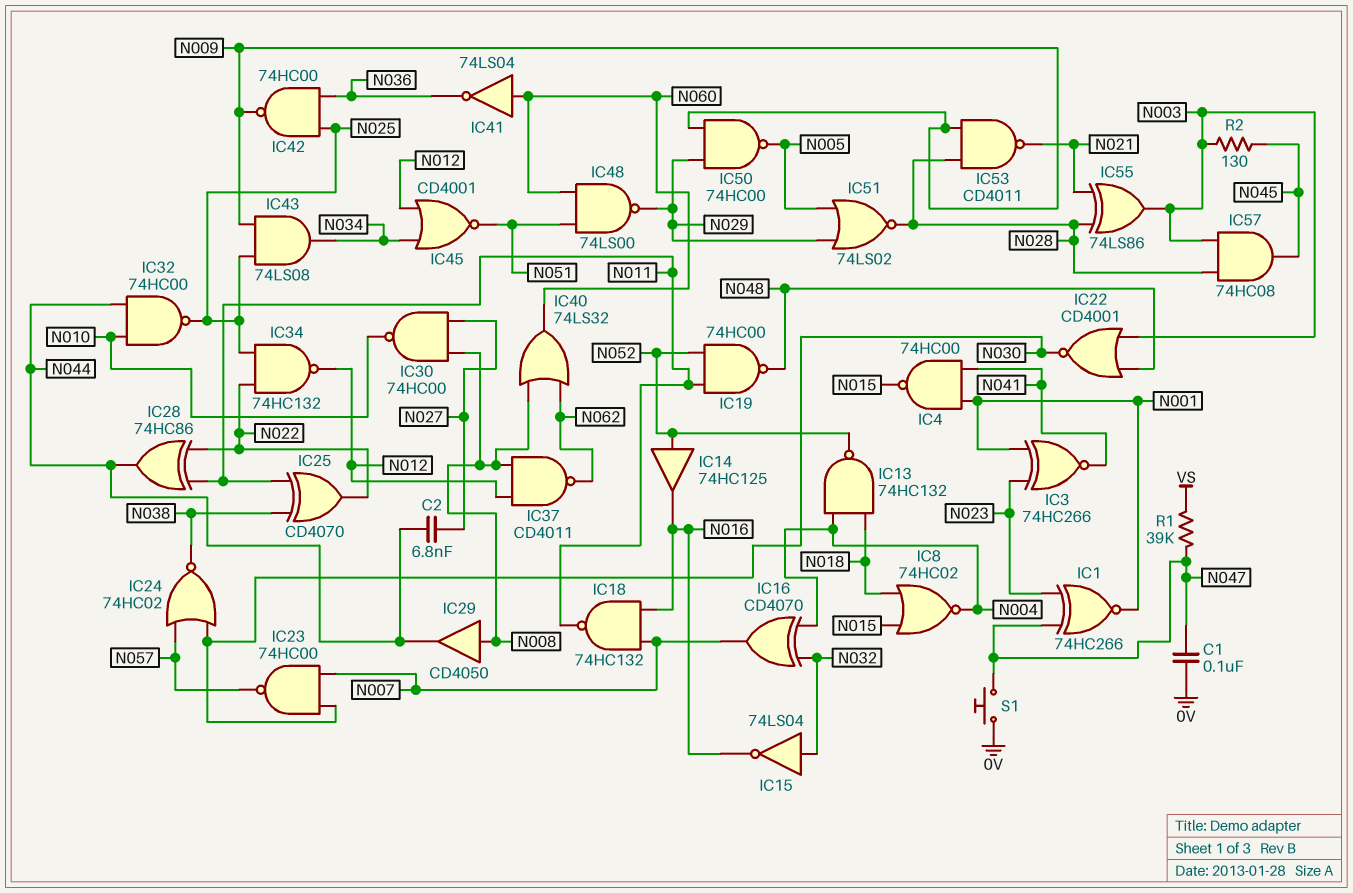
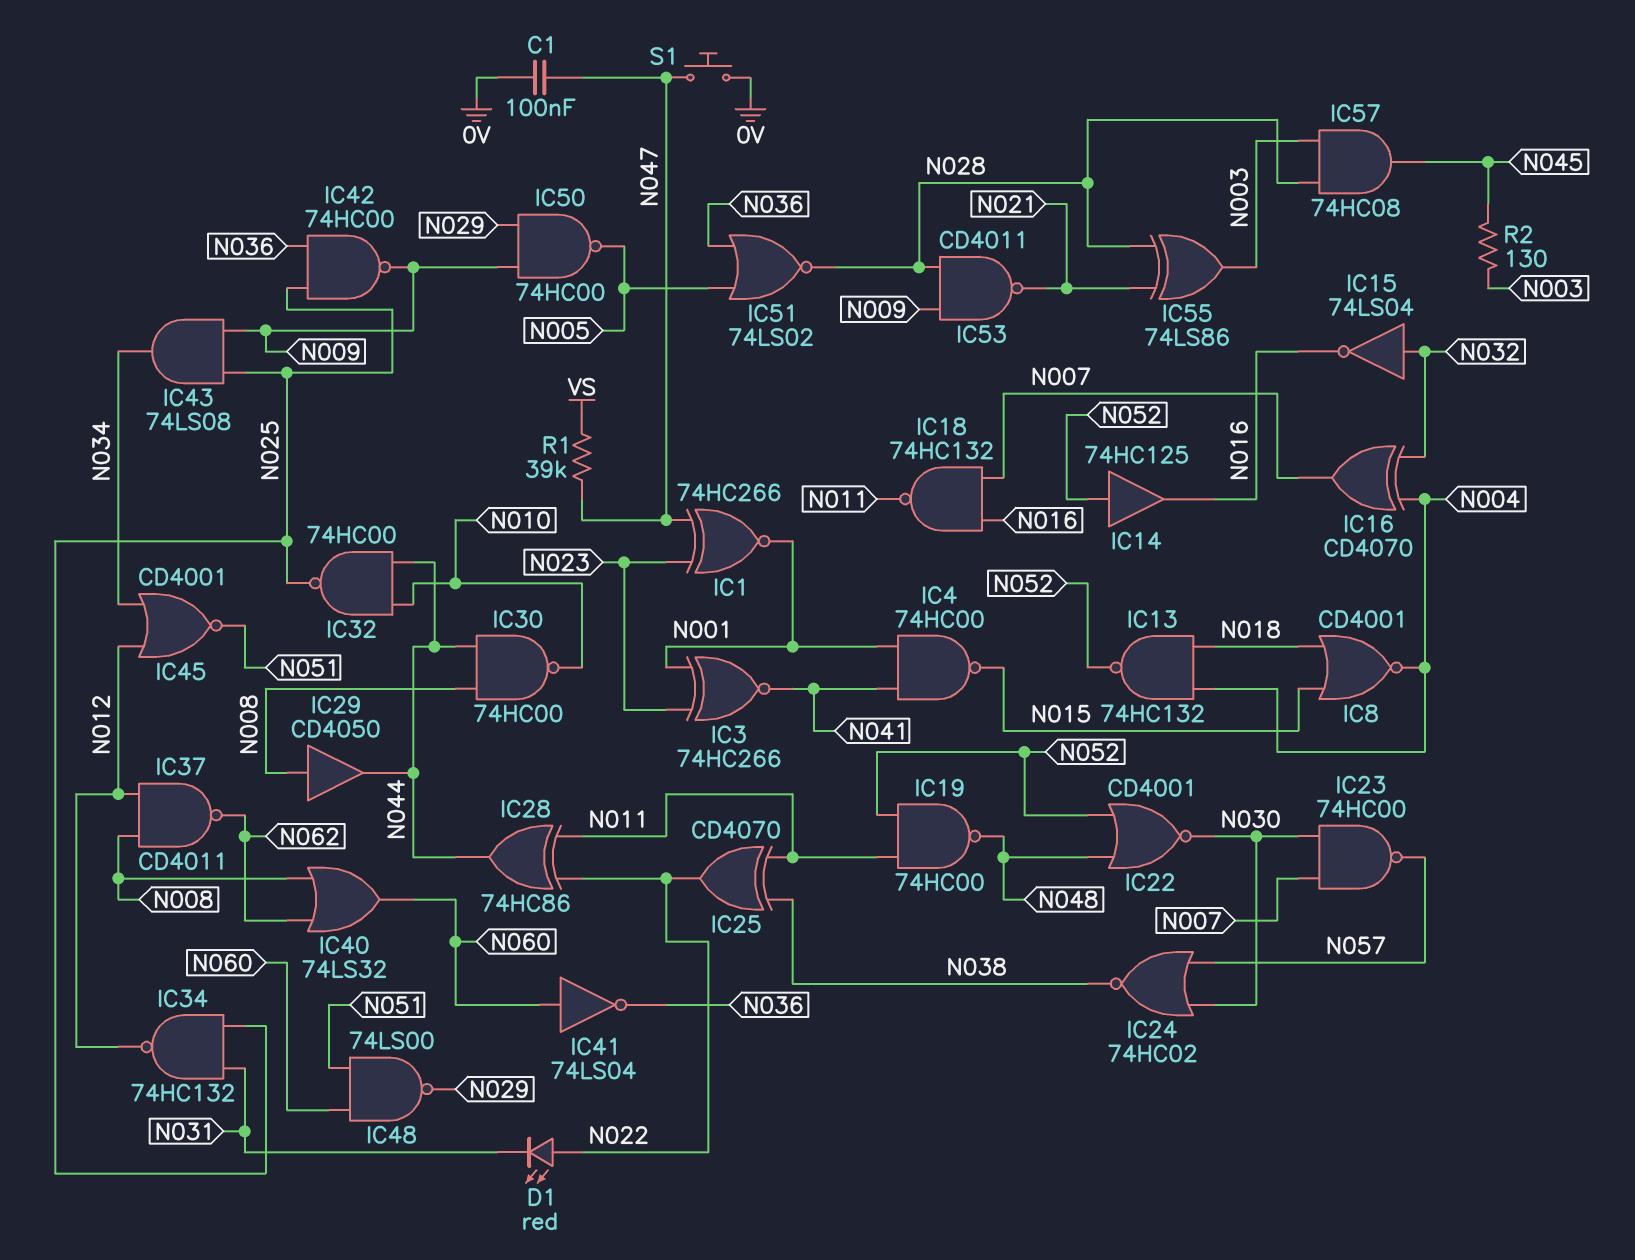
C2: 6.8nF (N027, N044) -> none
D1: none -> LED red (A N022, K N031)
IC8: NOR 74HC02 (in N015, in N018, out N004) -> NOR CD4001 (in N015, in N018, out N004)
IC22: NOR CD4001 (in N003, in N048, out N030) -> NOR CD4001 (in N048, in N052, out N030)
IC30: NAND 74HC00 (in N008, in N027, out N010) -> NAND 74HC00 (in N008, in N044, out N010)
IC34: NAND 74HC132 (in N022, in N025, out N012) -> NAND 74HC132 (in N025, in N031, out N012)
IC51: NOR 74LS02 (in N005, in N029, out N028) -> NOR 74LS02 (in N005, in N036, out N028)

